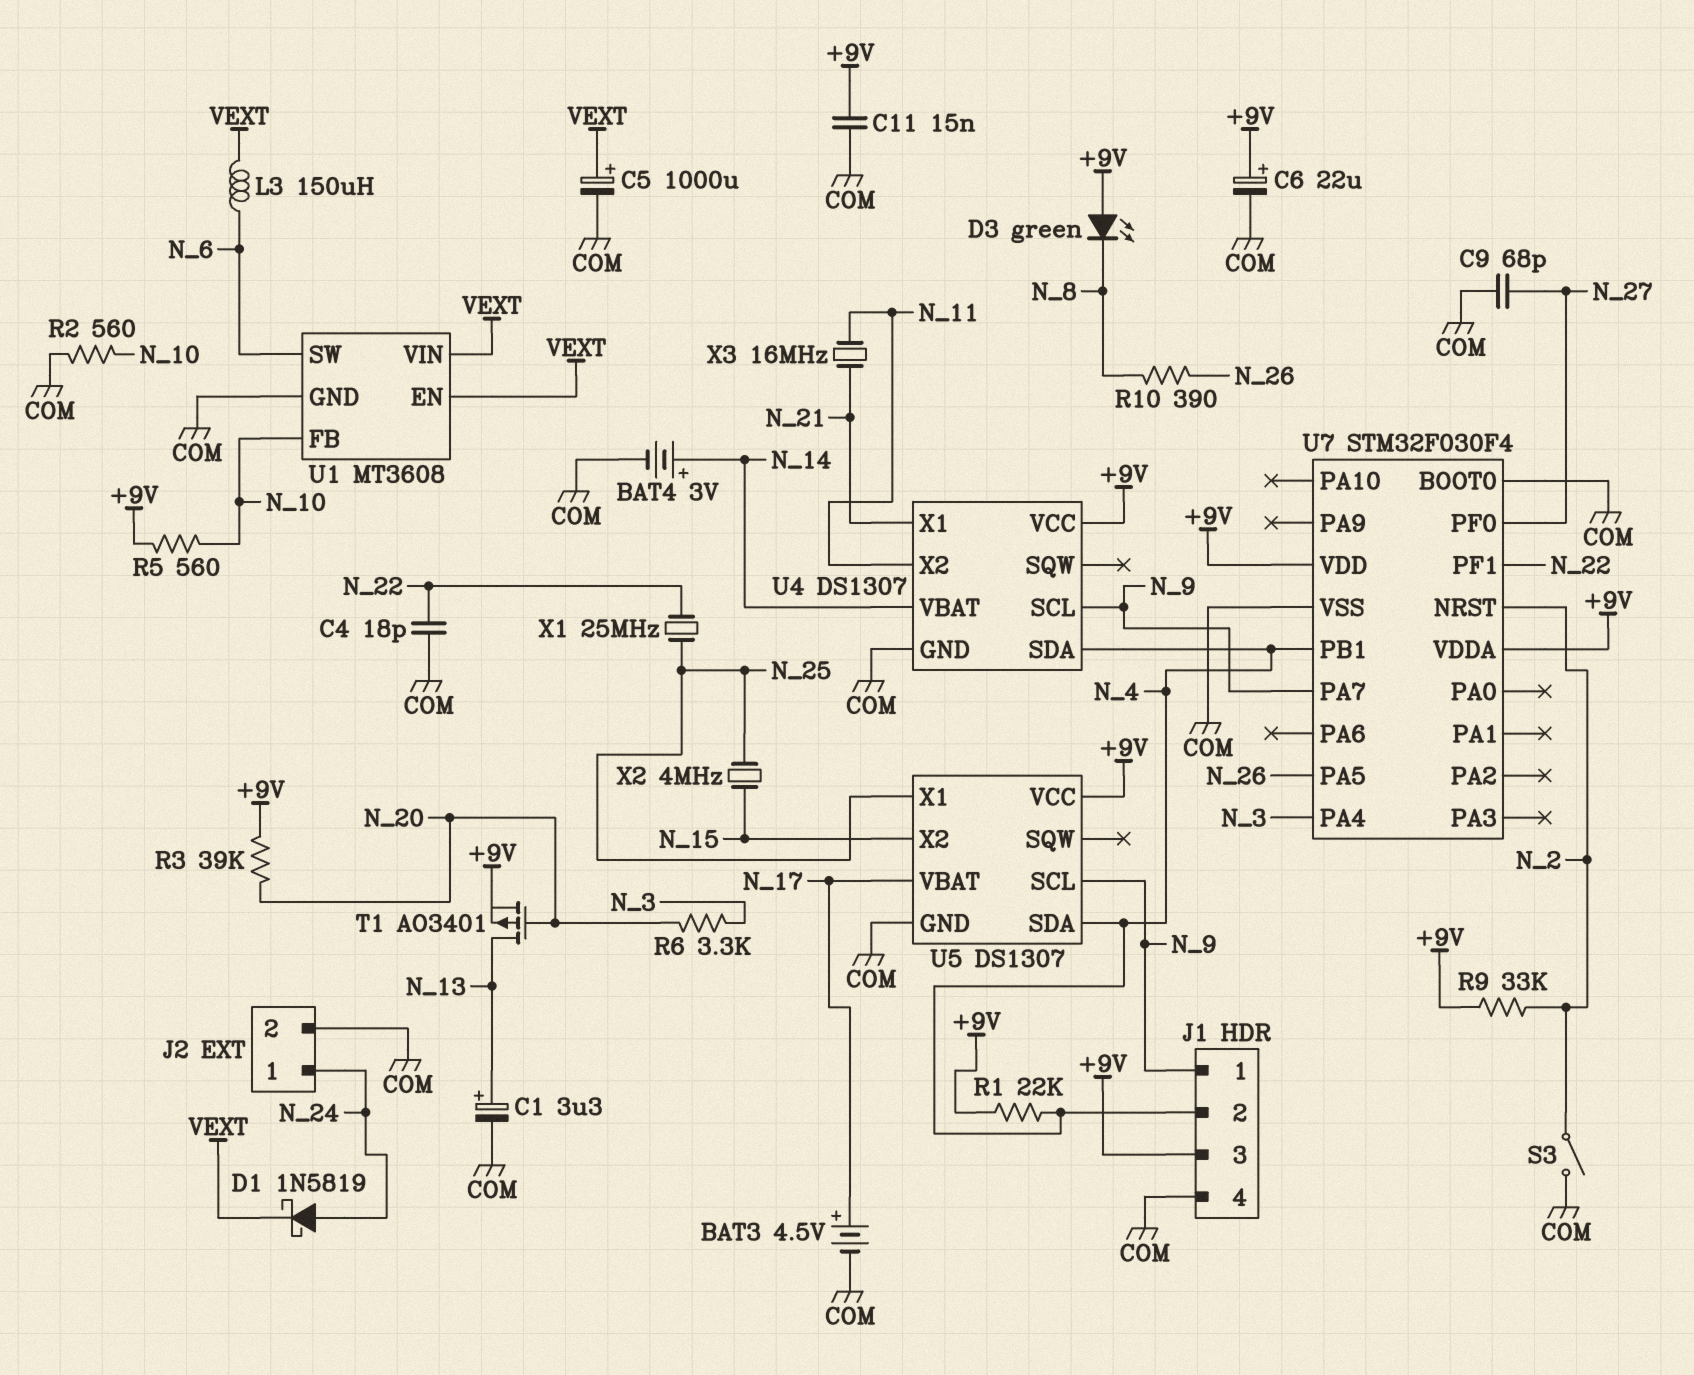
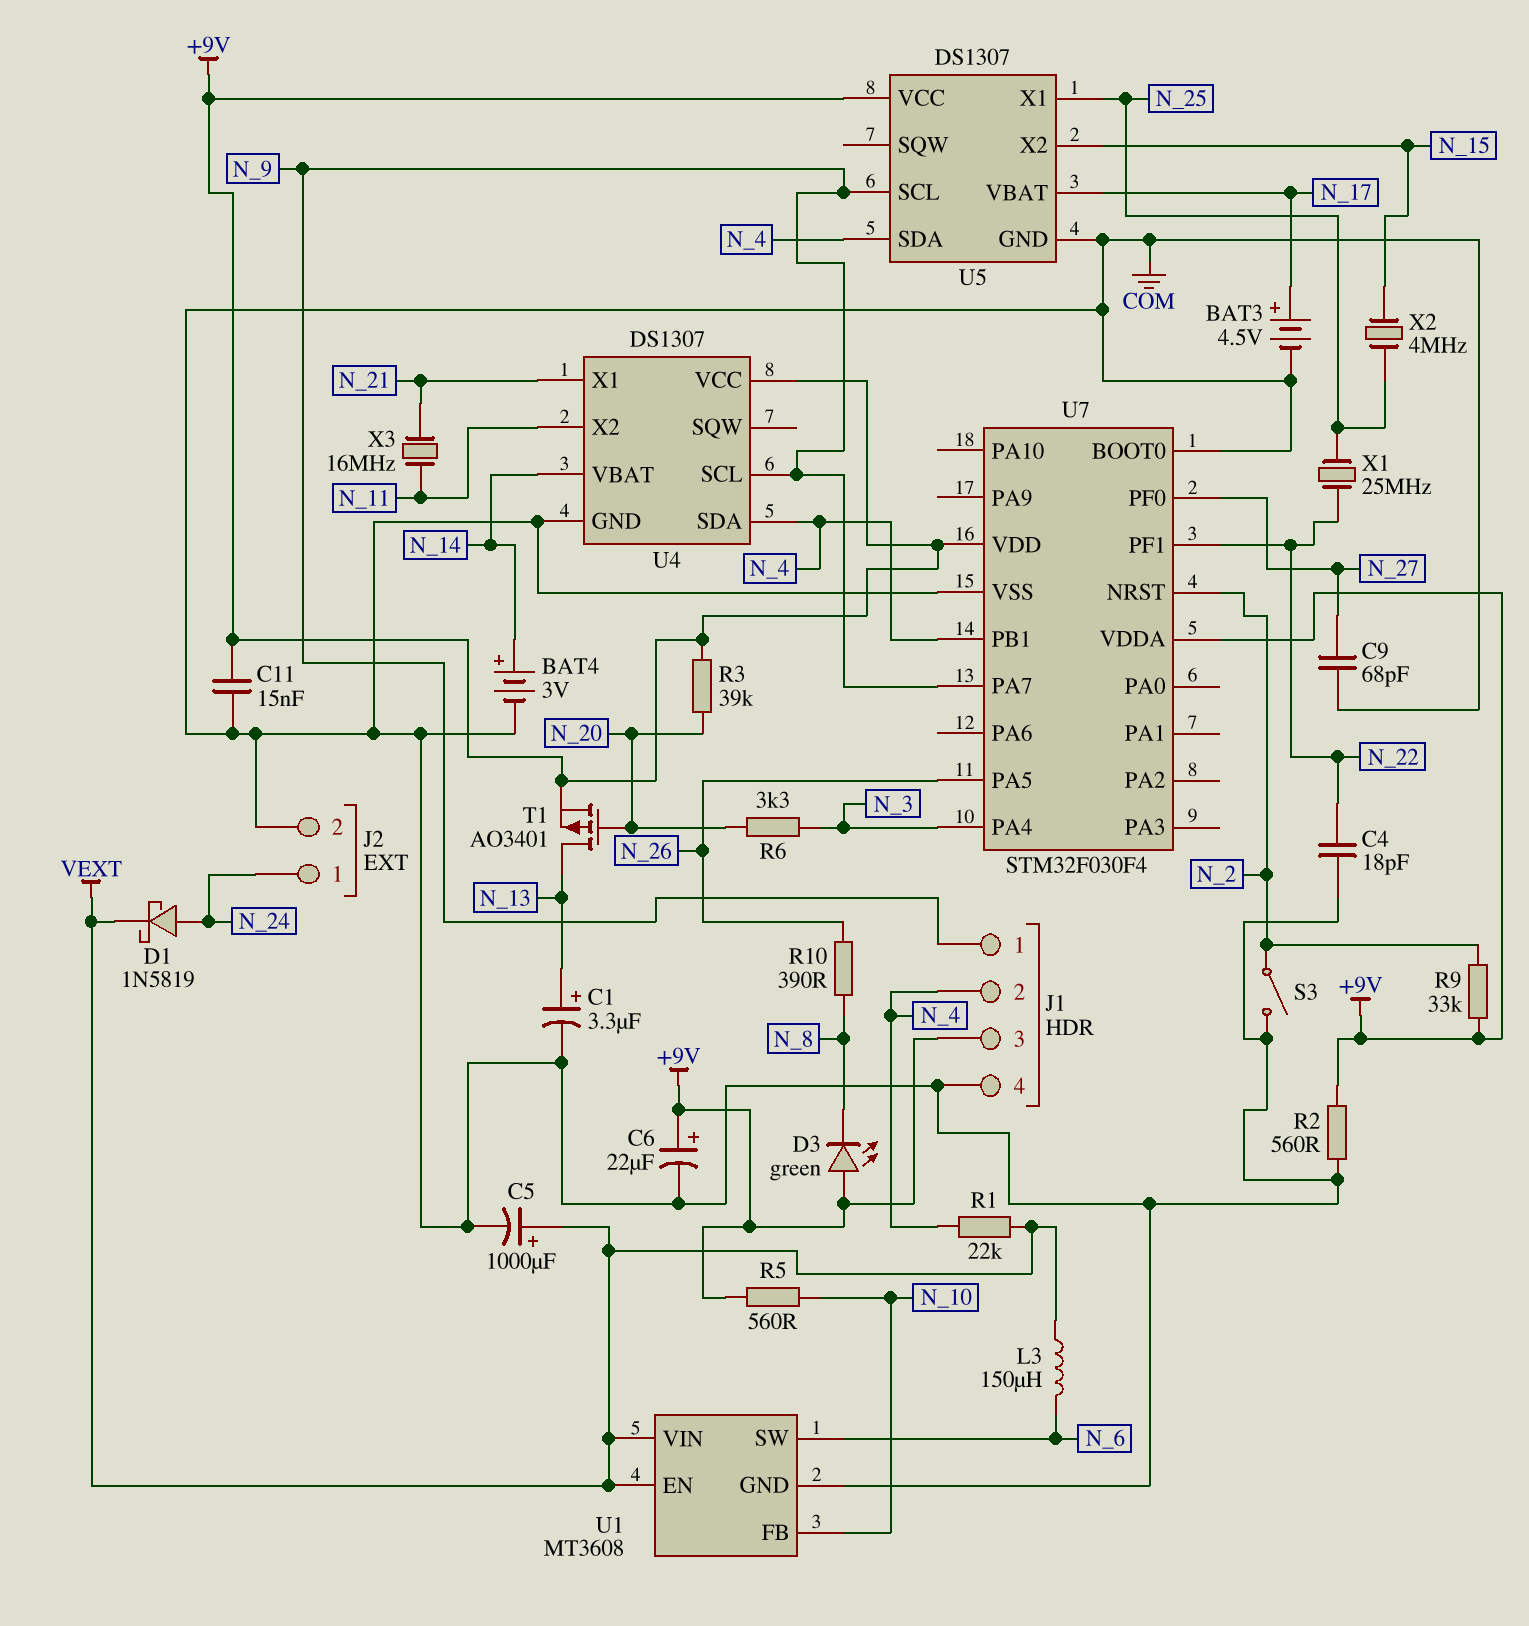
R1: 22k (+9V, N_4) -> 22k (N_4, VEXT)
R2: 560 (COM, N_10) -> 560 (+9V, COM)

